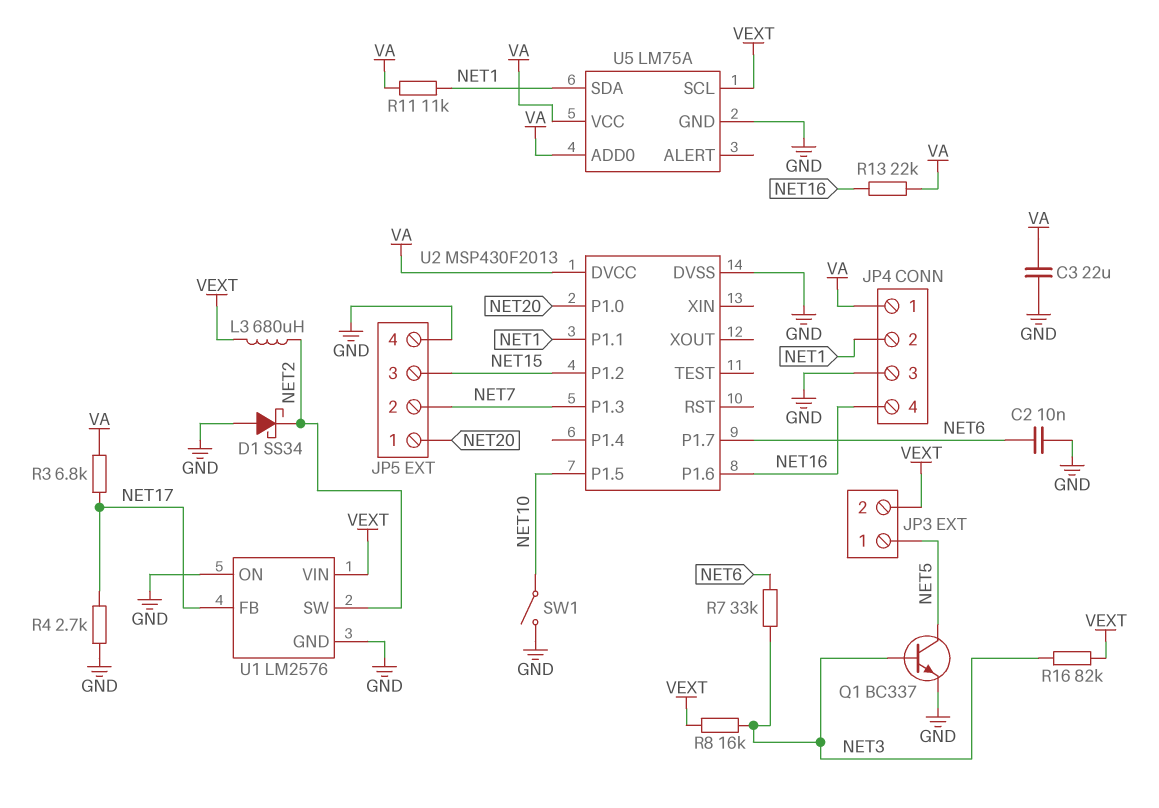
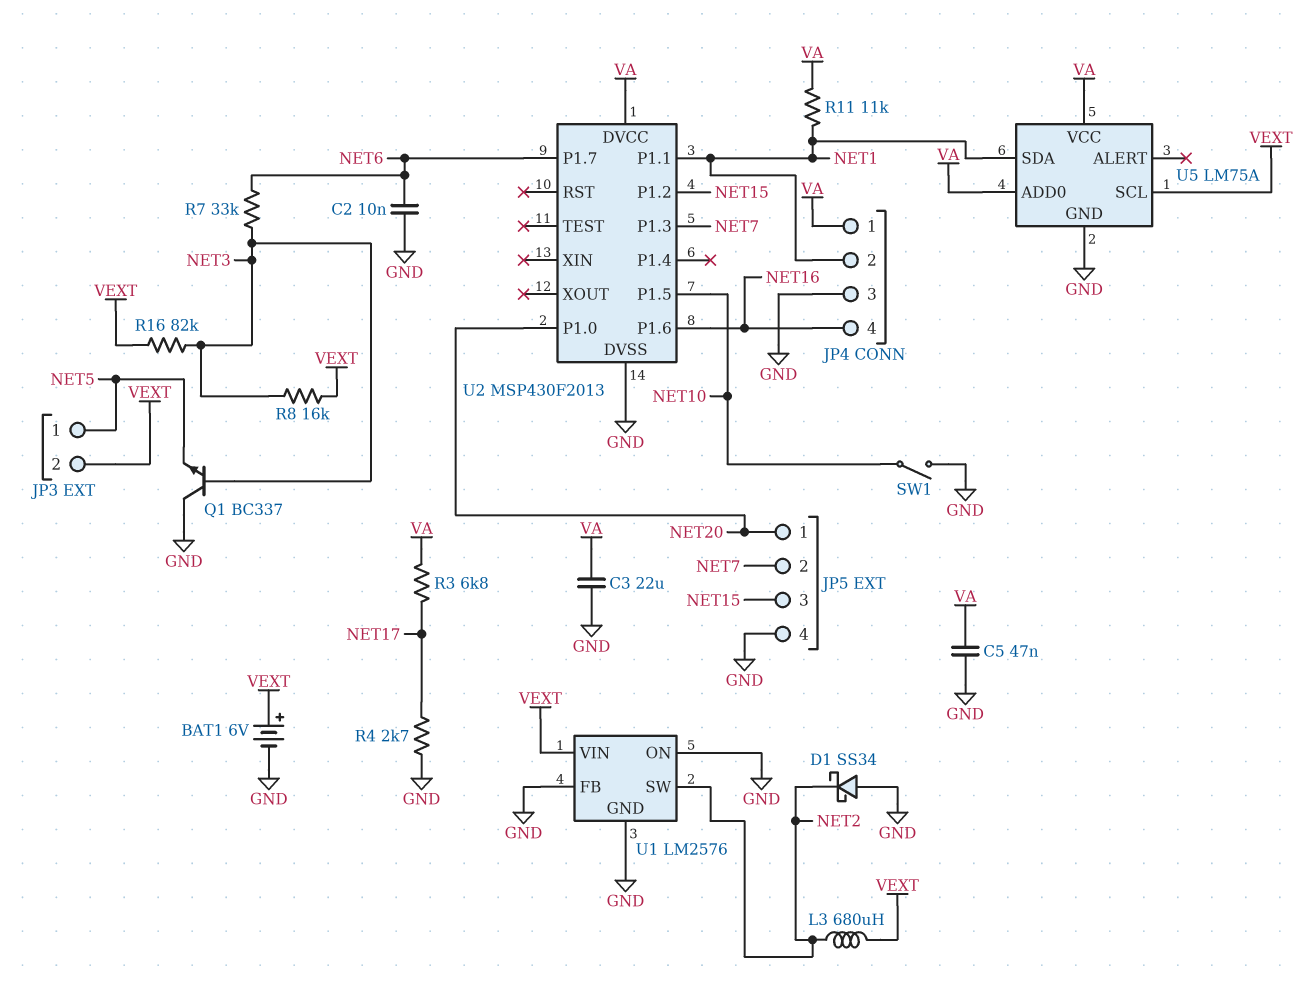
BAT1: none -> 6V (plus VEXT, minus GND)
C5: none -> 47nF (GND, VA)
Q1: NPN BC337 (B NET3, C NET5, E GND) -> NPN BC337 (B NET3, C GND, E NET5)
R13: 22k (NET16, VA) -> none
U1 pin FB: NET17 -> GND

